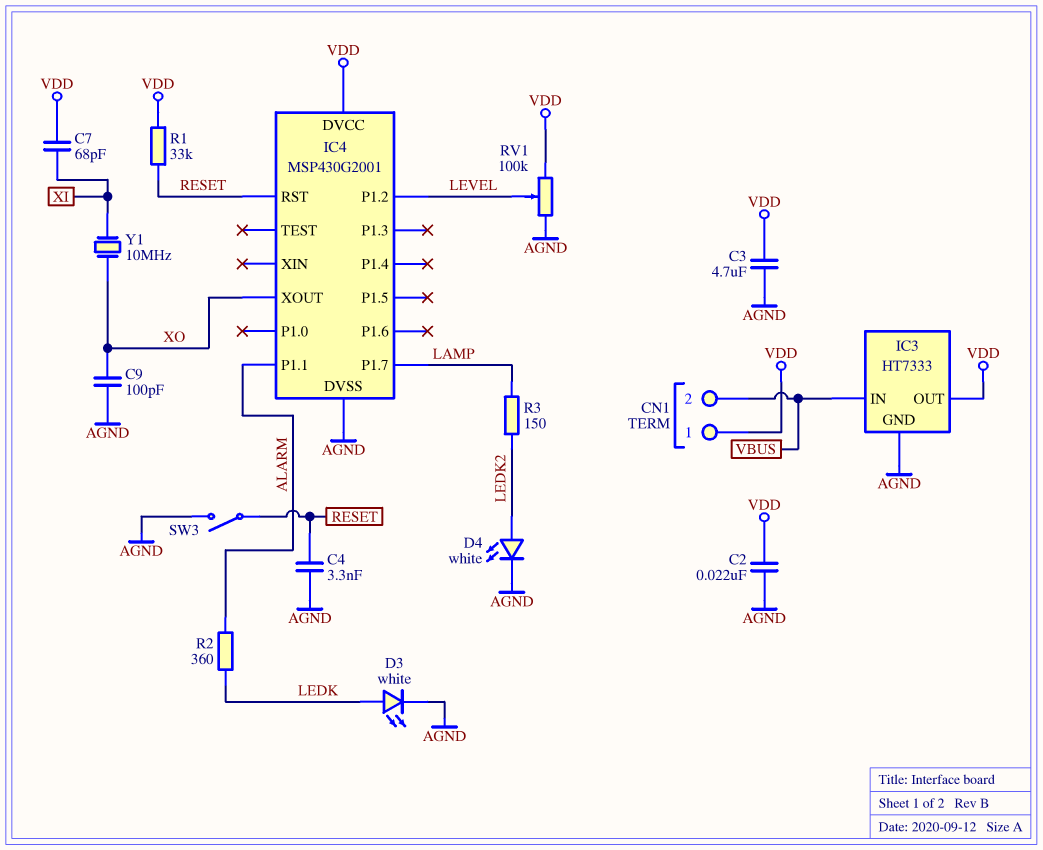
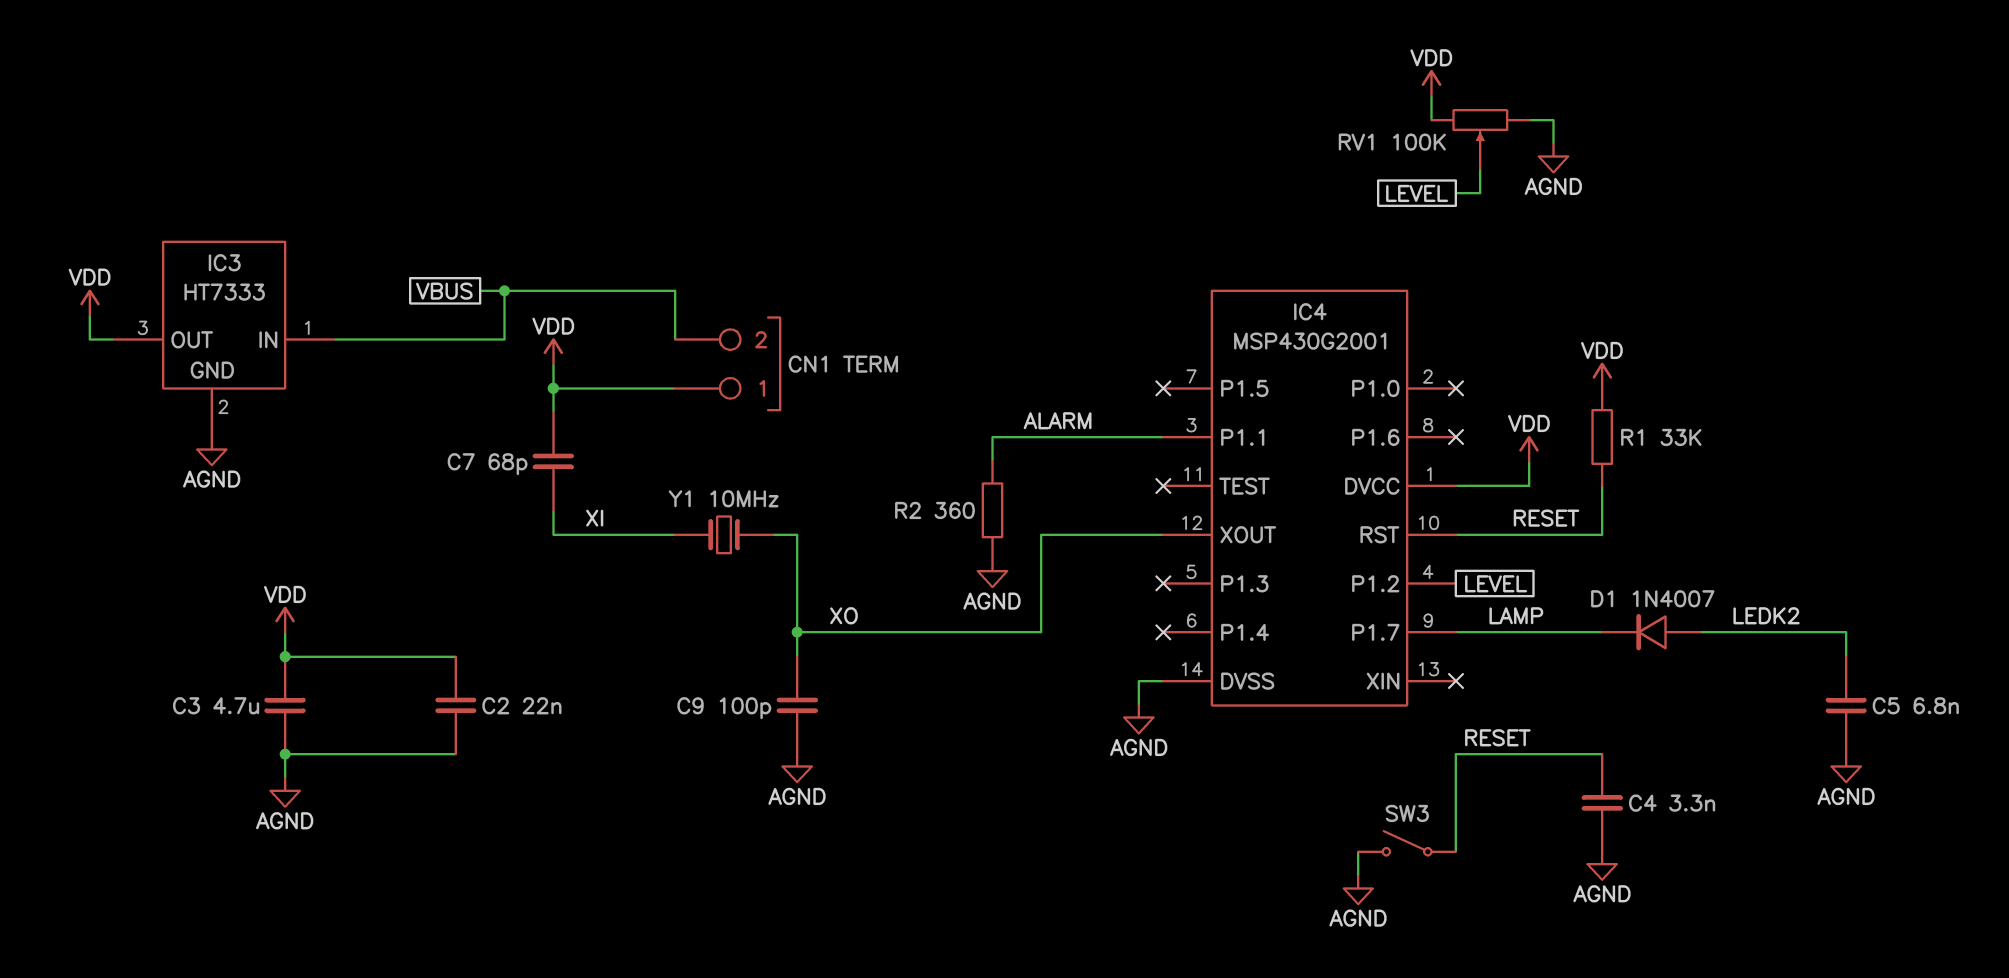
C5: none -> 6.8nF (AGND, LEDK2)
D1: none -> diode 1N4007 (A LEDK2, K LAMP)
D3: LED white (A LEDK, K AGND) -> none
D4: LED white (A LEDK2, K AGND) -> none
R2: 360 (ALARM, LEDK) -> 360 (AGND, ALARM)
R3: 150 (LAMP, LEDK2) -> none

